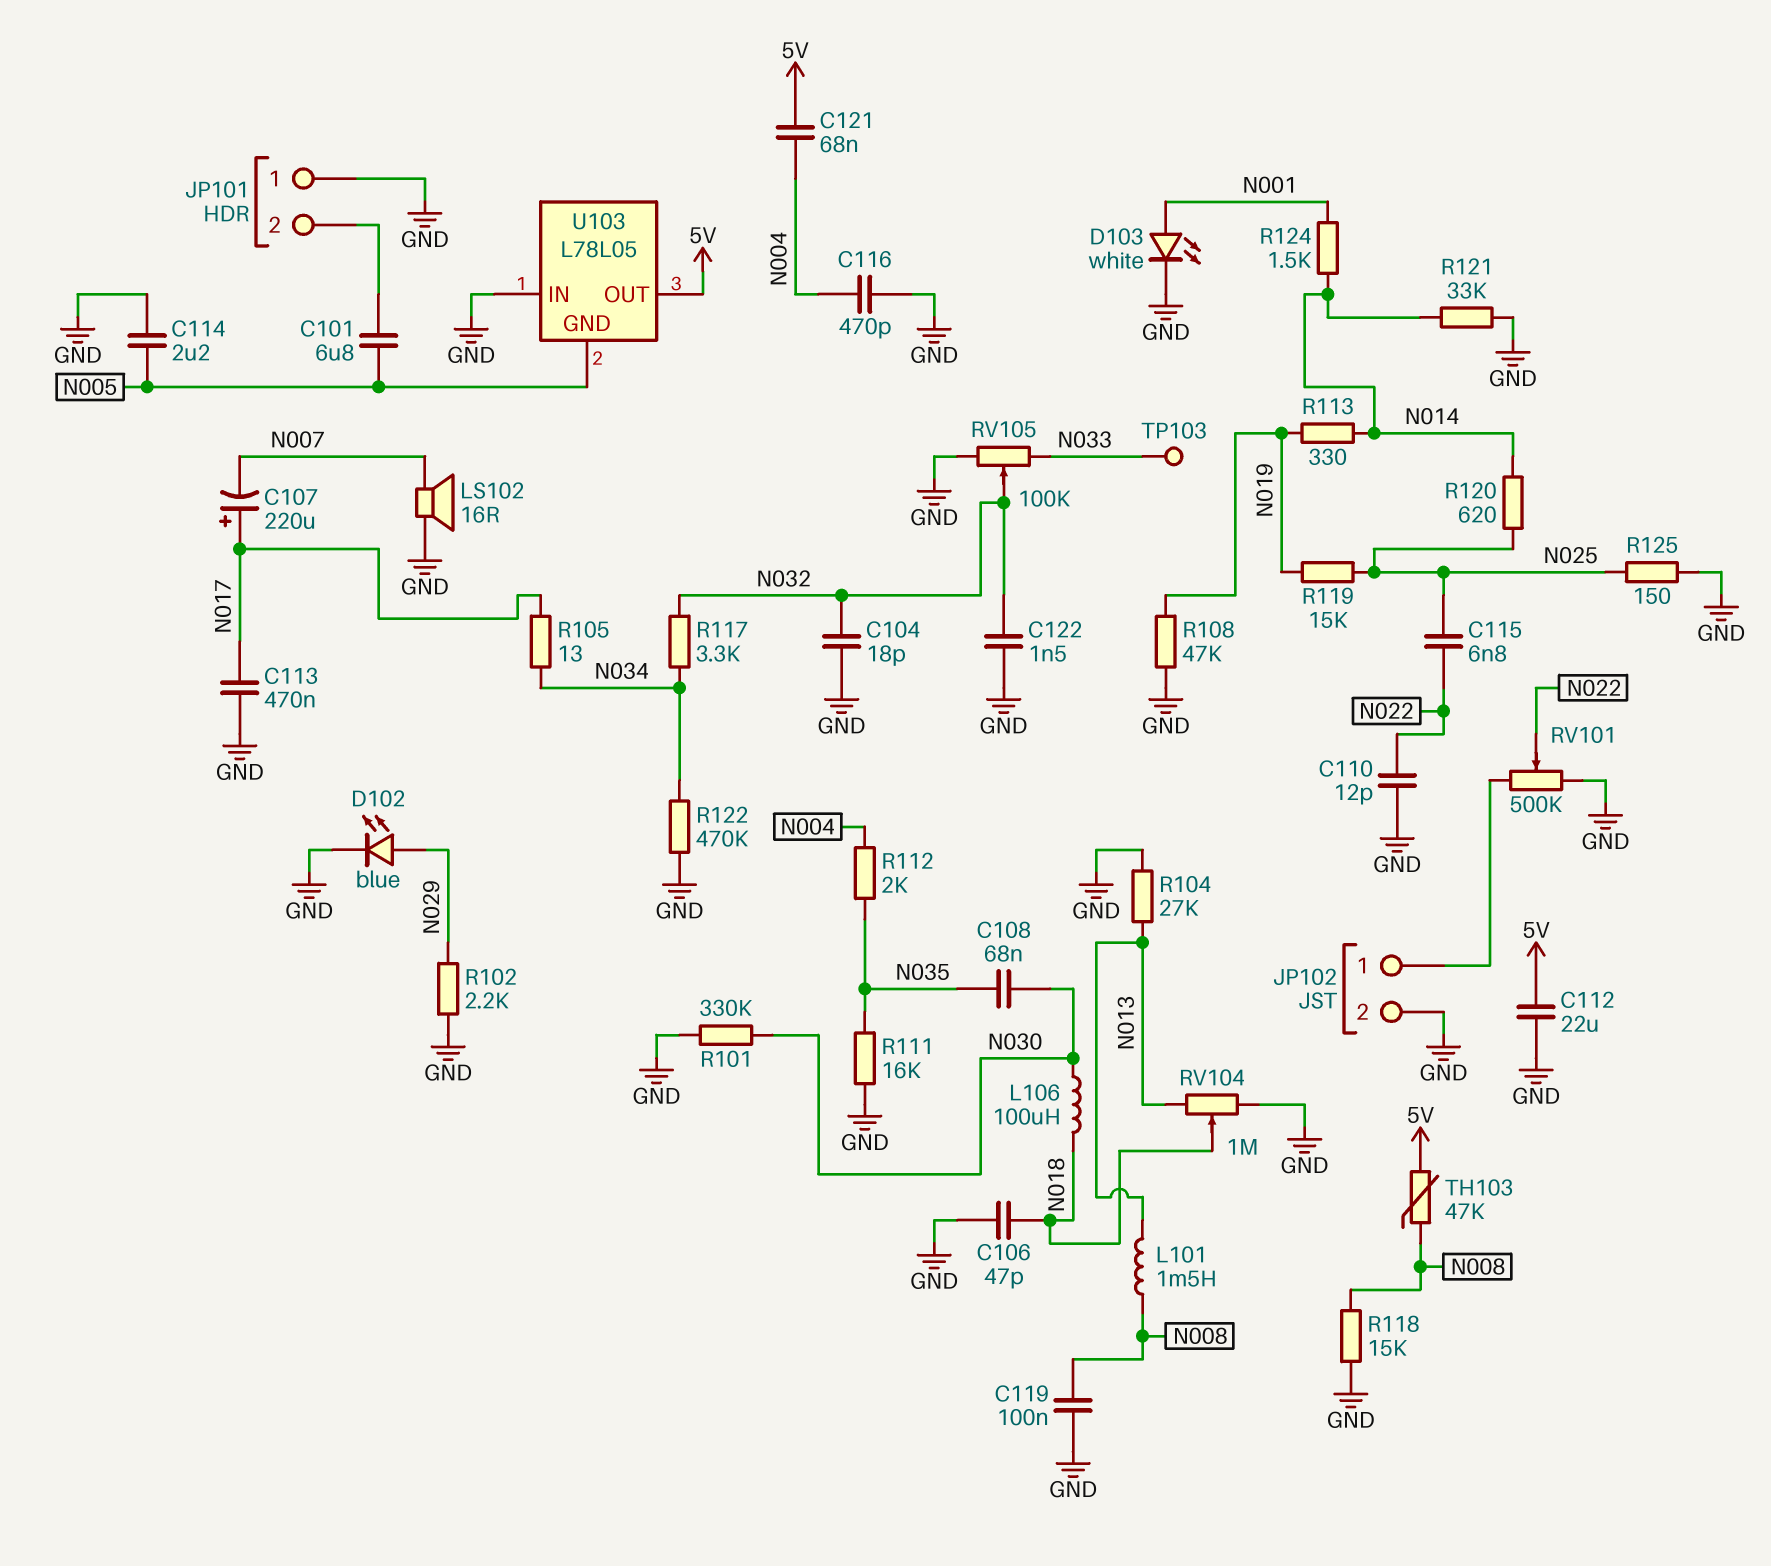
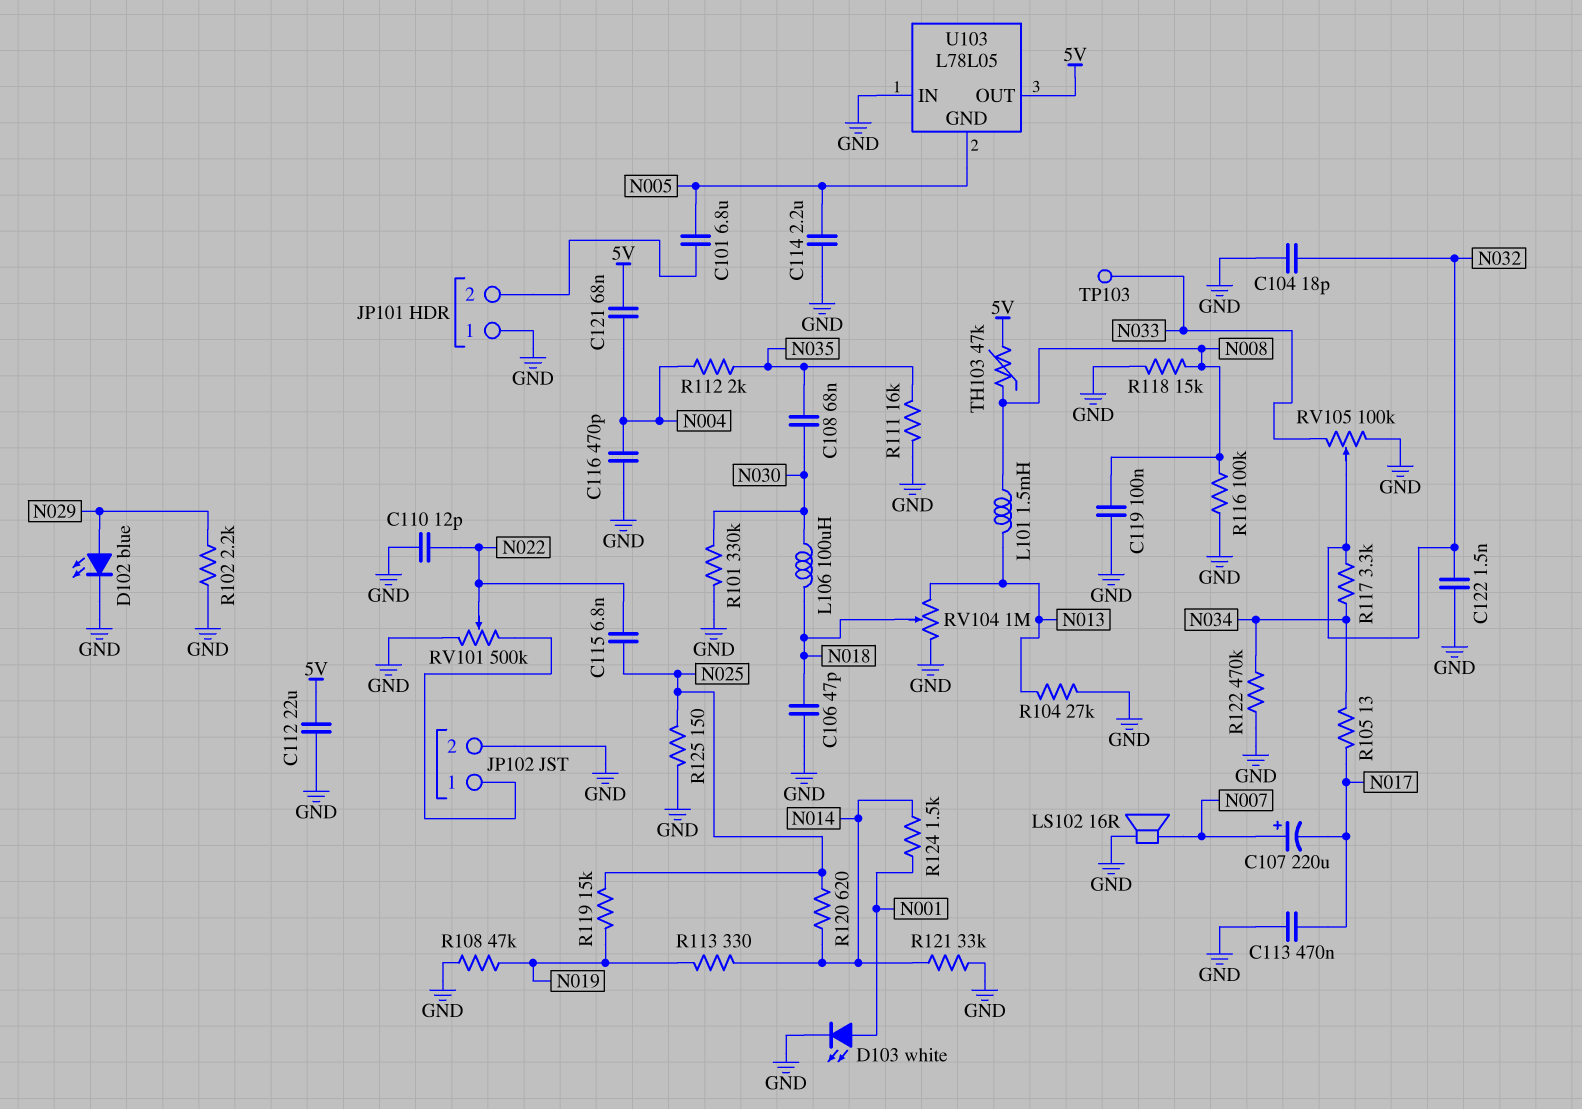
C107: 220uF (plus N017, minus N007) -> 220uF (plus N007, minus N017)
R116: none -> 100k (GND, N008)

